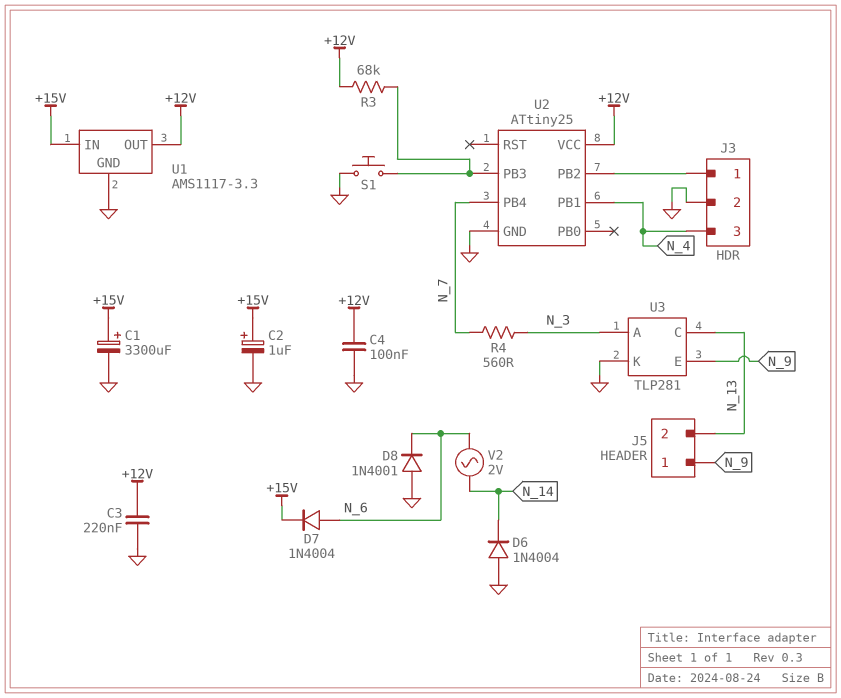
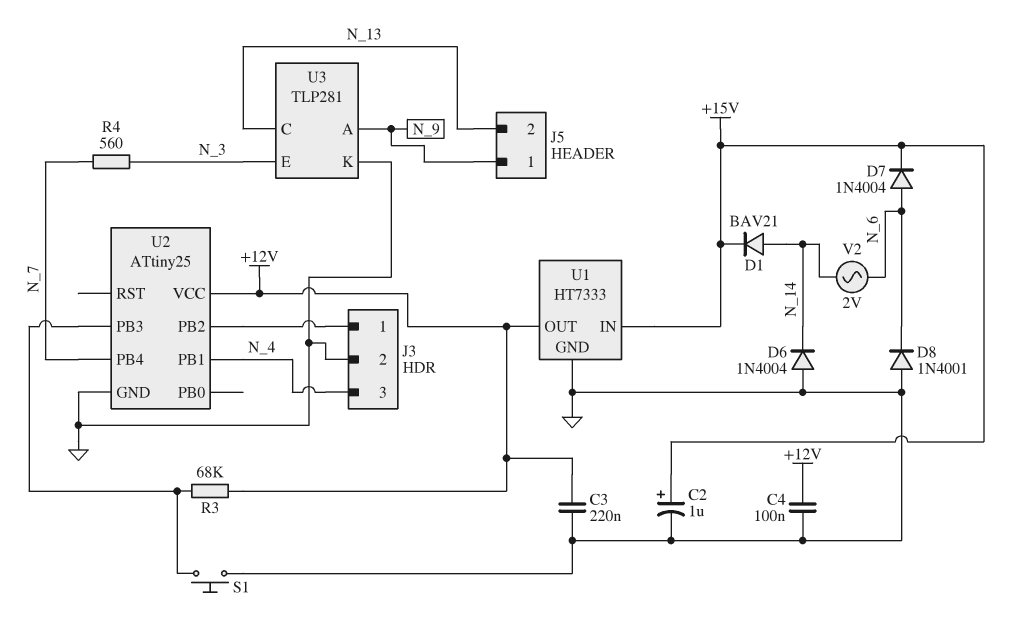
C1: 3300uF (plus +15V, minus GND) -> none
D1: none -> diode BAV21 (A N_14, K +15V)
U1: AMS1117-3.3 -> HT7333
U3 pin A: N_3 -> N_9
U3 pin E: N_9 -> N_3

